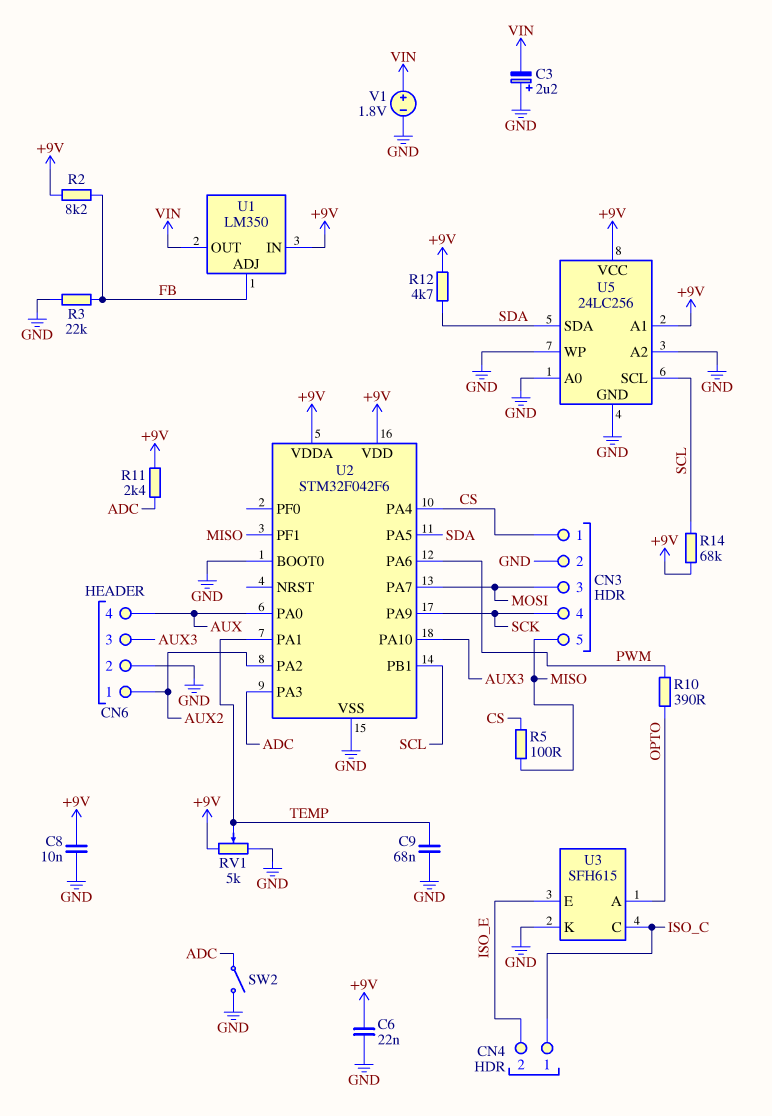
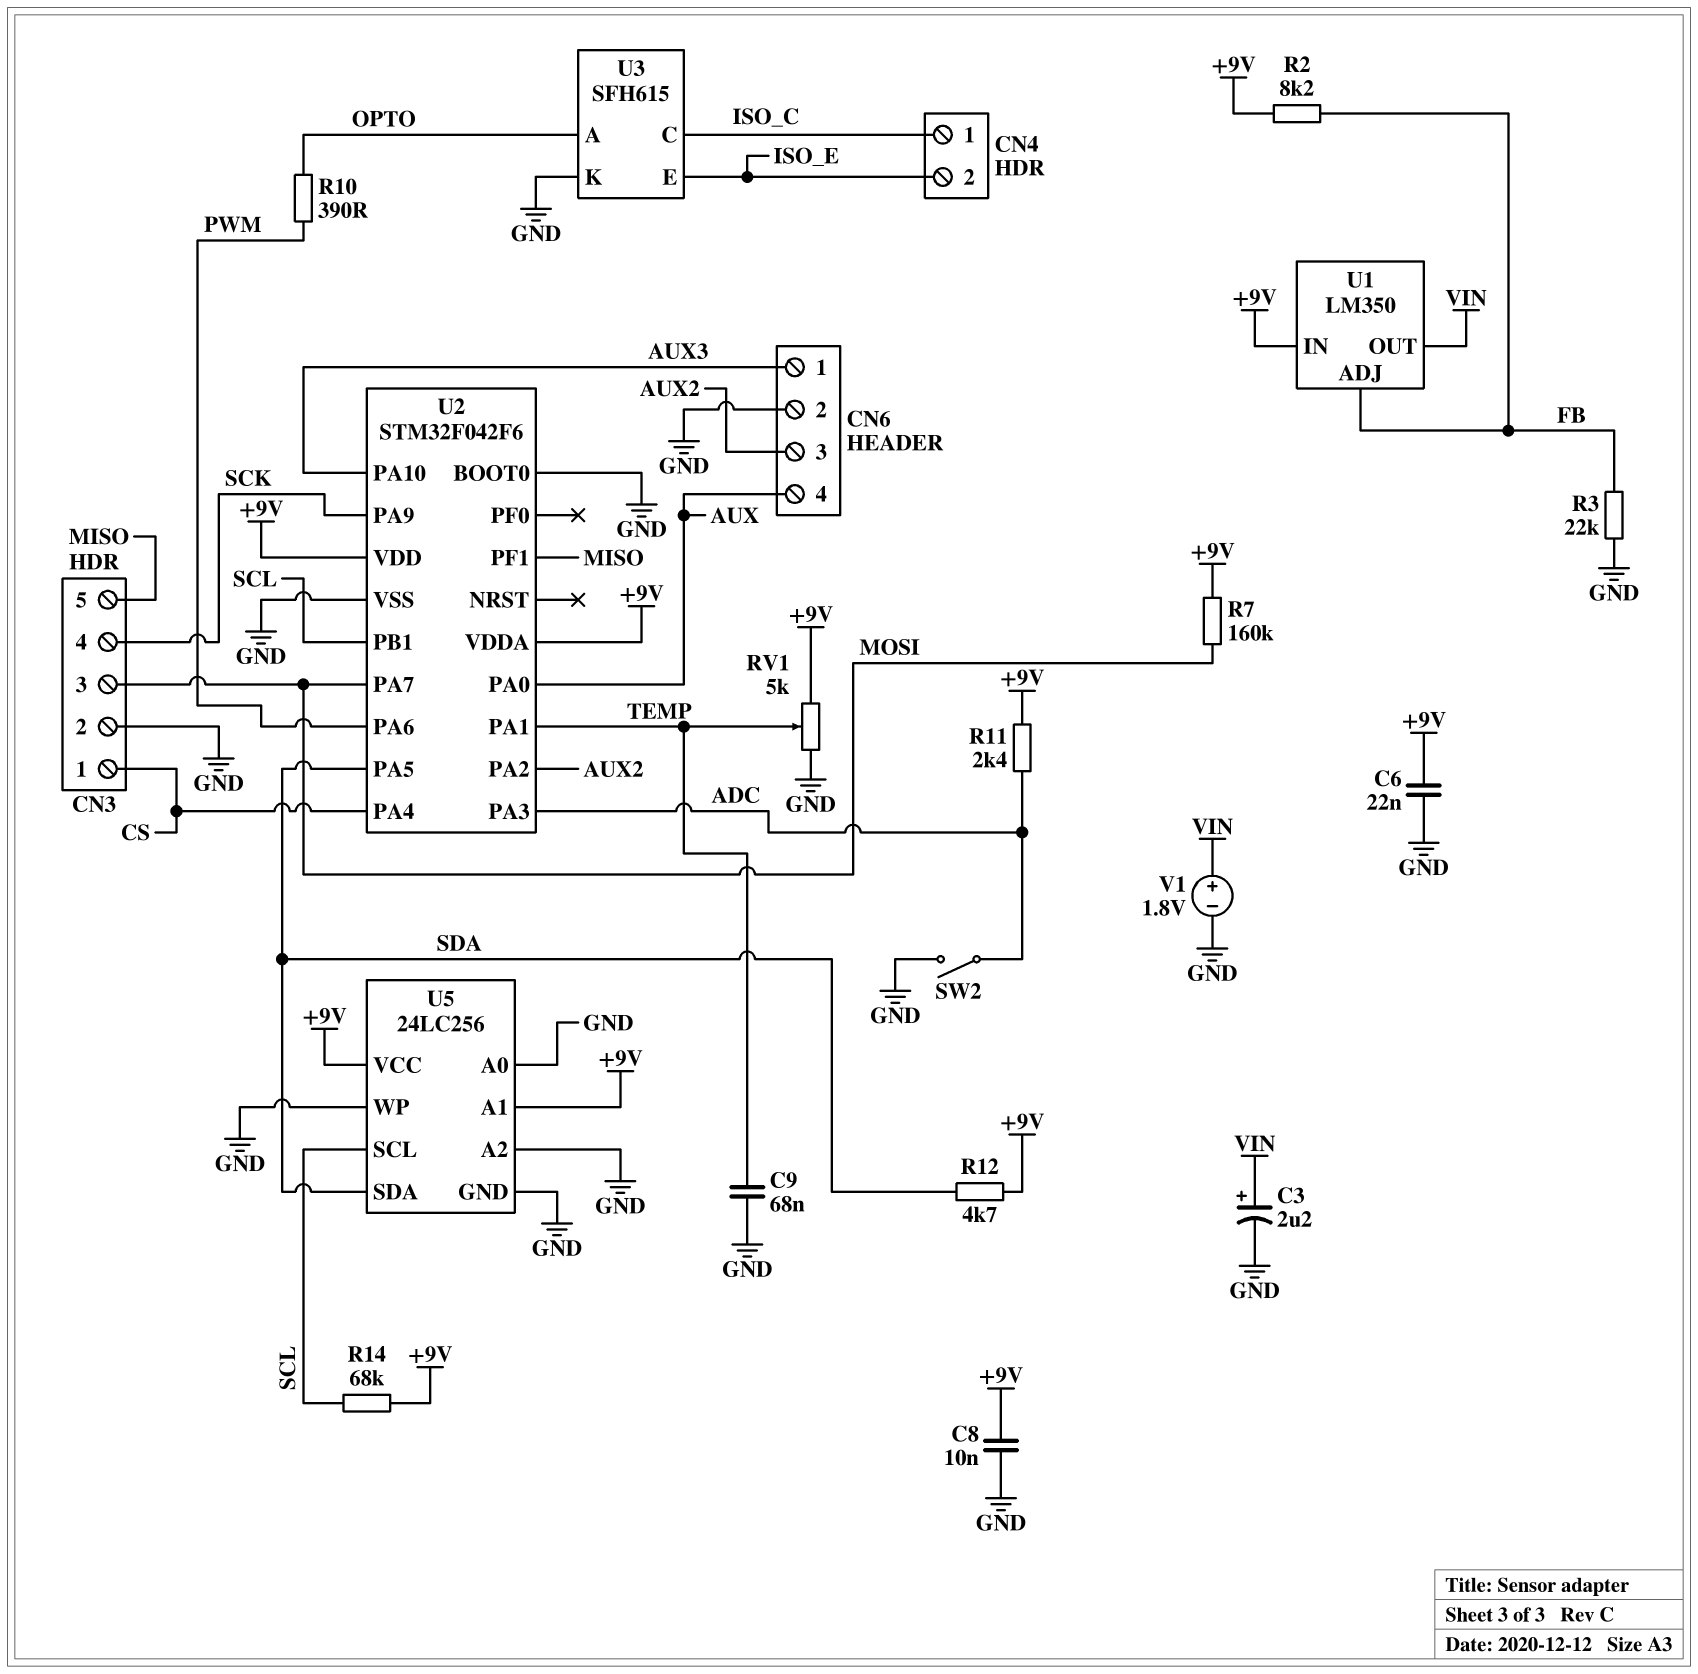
C3: 2.2uF (plus GND, minus VIN) -> 2.2uF (plus VIN, minus GND)
CN6 pin 1: AUX2 -> AUX3
CN6 pin 3: AUX3 -> AUX2
R5: 100 (CS, MISO) -> none
R7: none -> 160k (+9V, MOSI)

